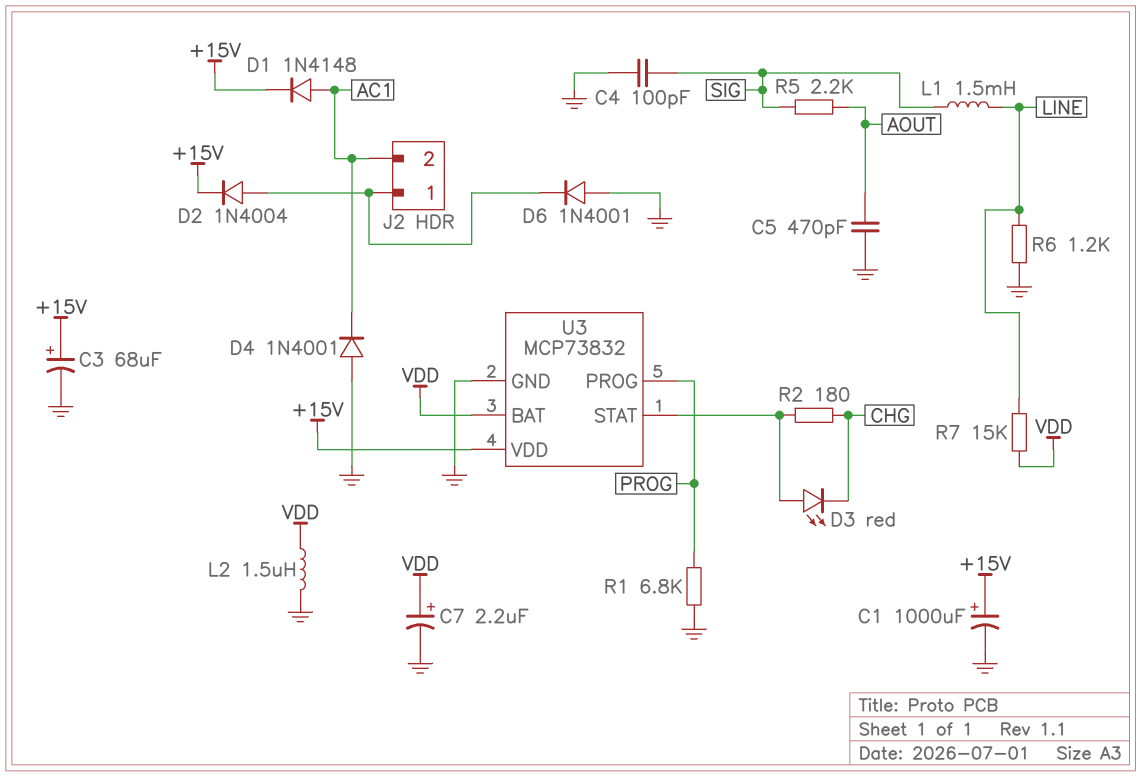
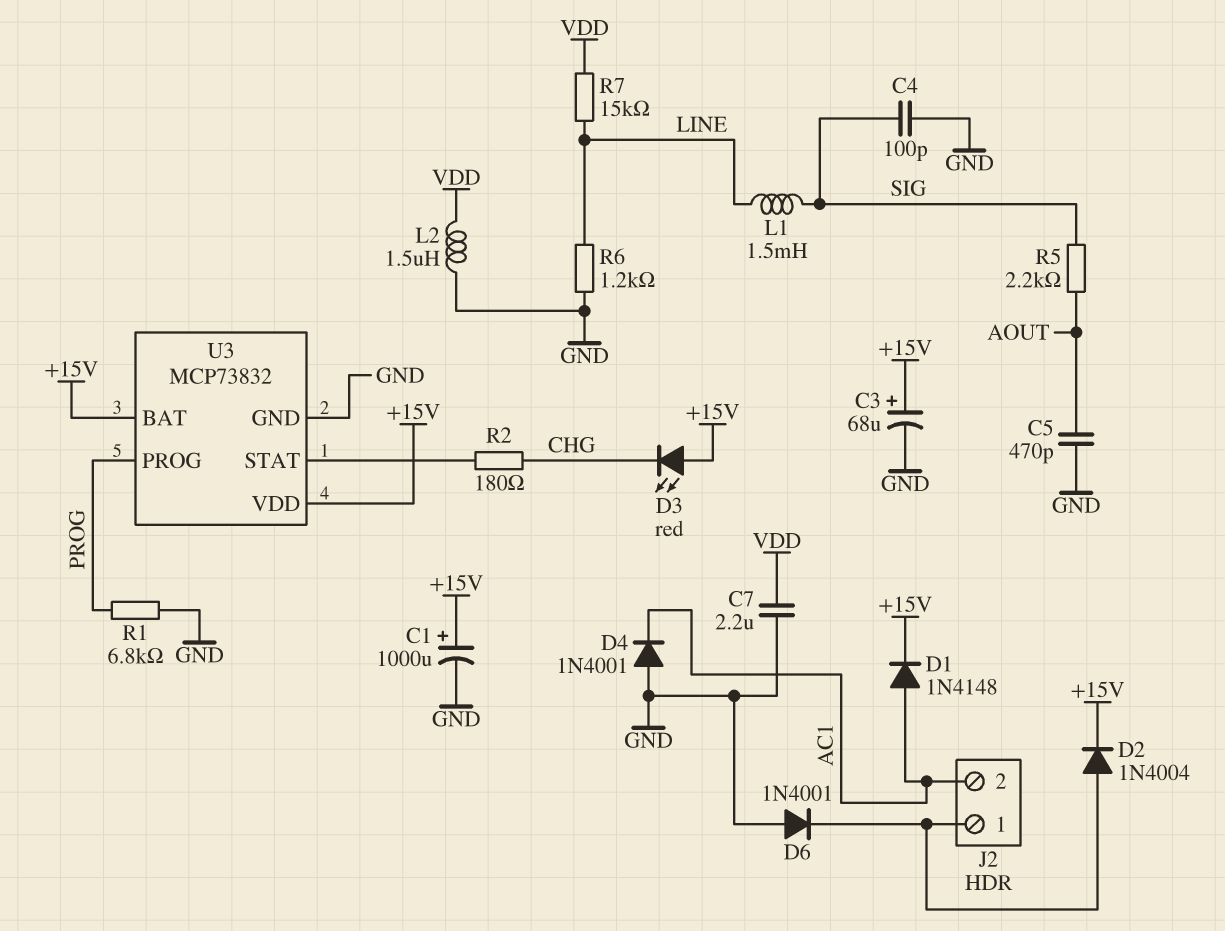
C7: 2.2uF (plus VDD, minus GND) -> 2.2uF (GND, VDD)
D3: LED red (A U3/STAT, K CHG) -> LED red (A +15V, K CHG)
U3 pin BAT: VDD -> +15V

